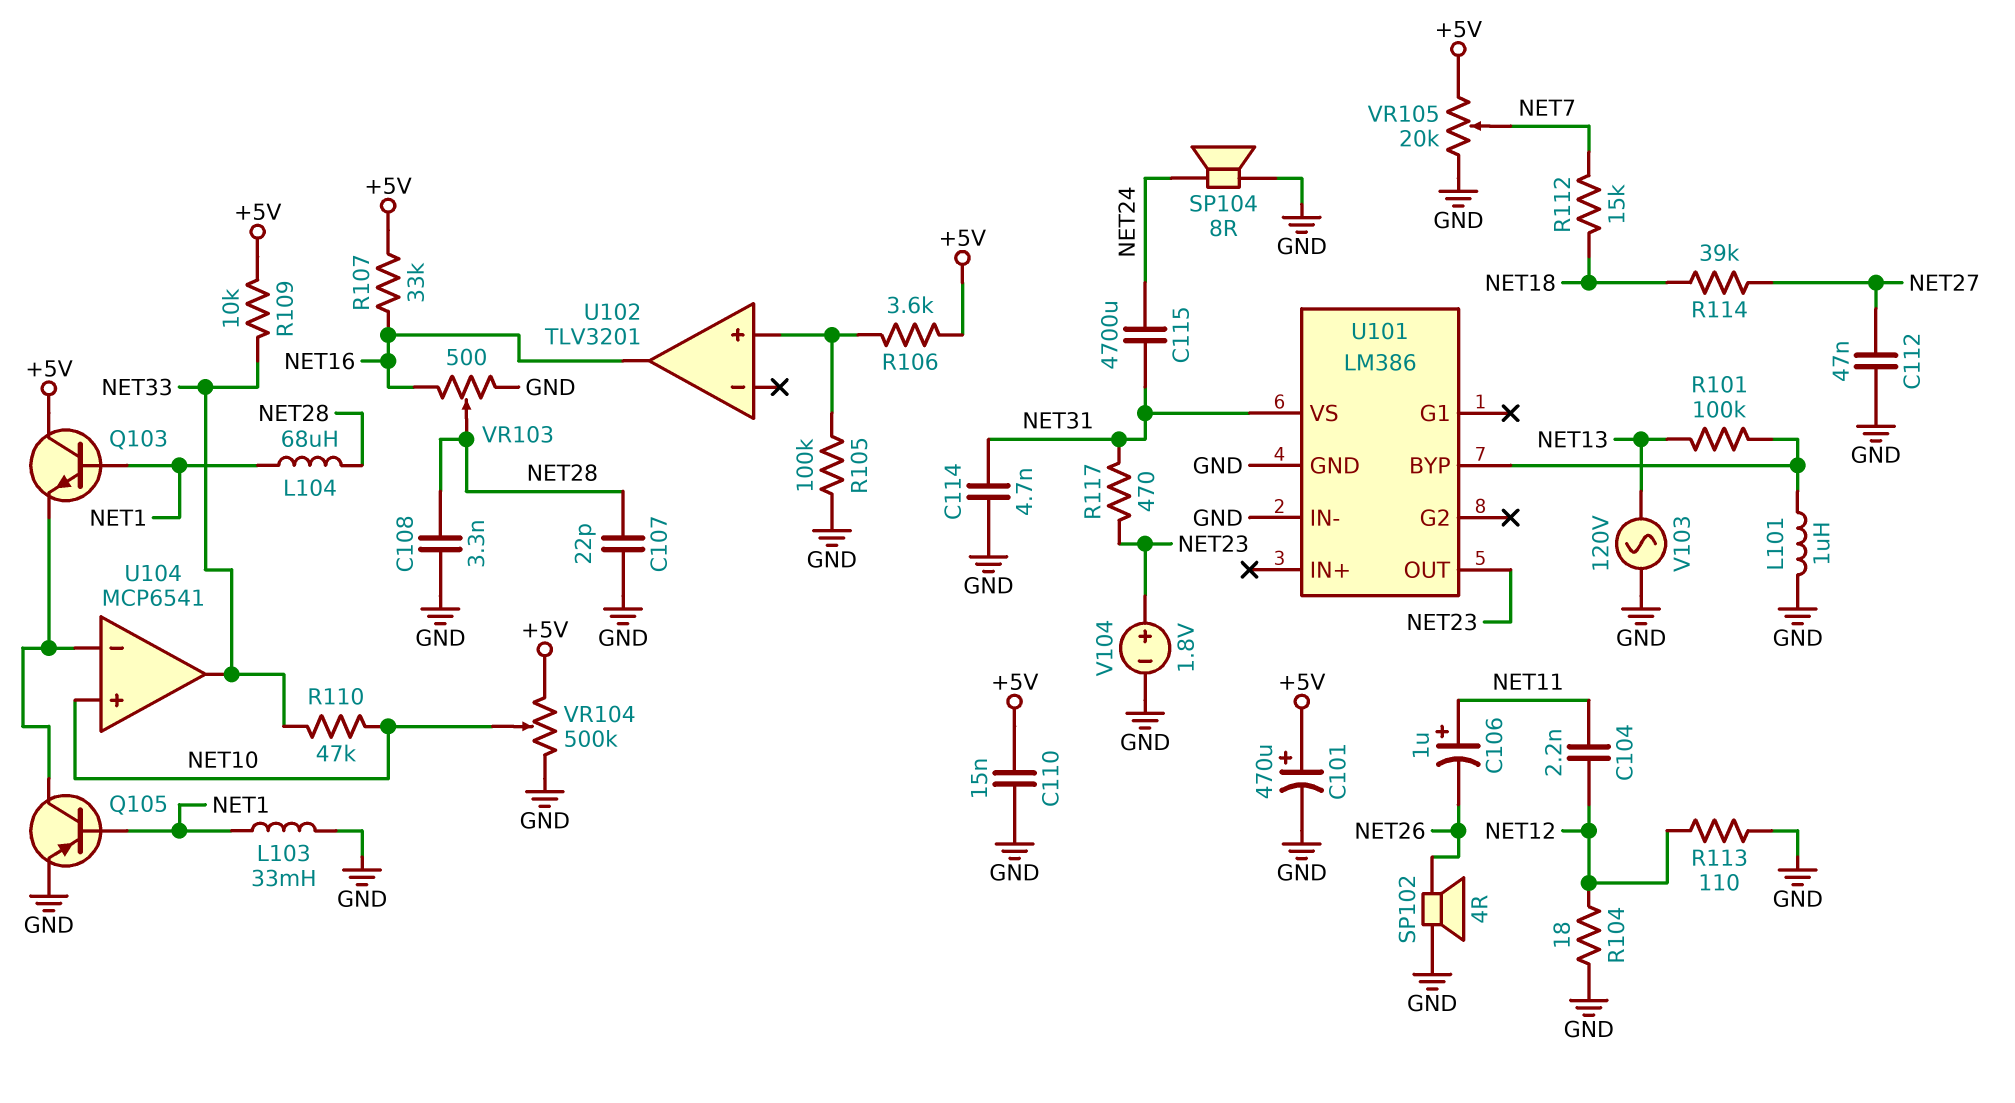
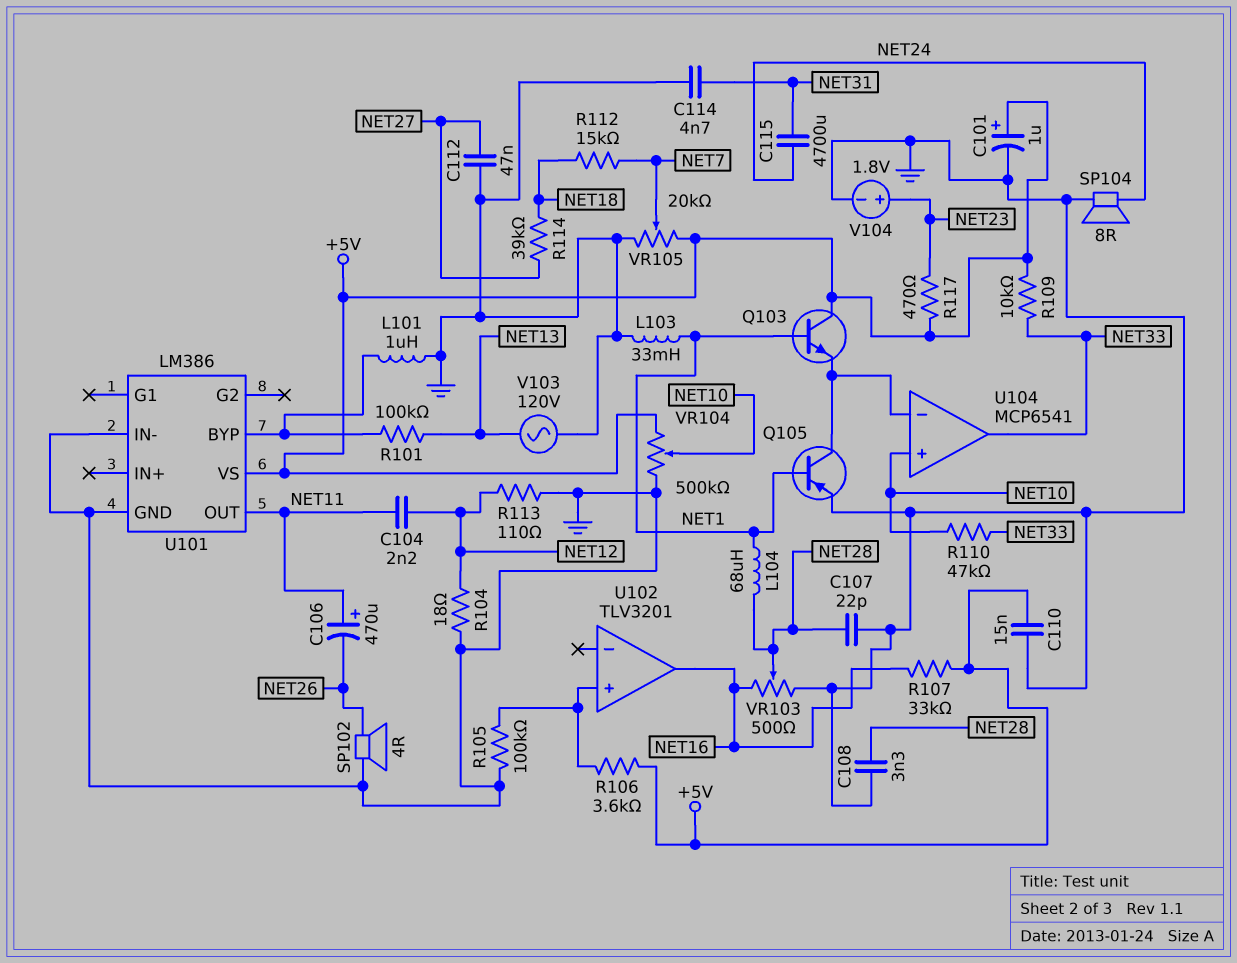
C101: 470uF (plus +5V, minus GND) -> 1uF (plus +5V, minus GND)
C106: 1uF (plus NET11, minus NET26) -> 470uF (plus NET11, minus NET26)
R117: 470 (NET23, NET31) -> 470 (+5V, NET23)
U101 pin OUT: NET23 -> NET11
U101 pin VS: NET31 -> +5V

